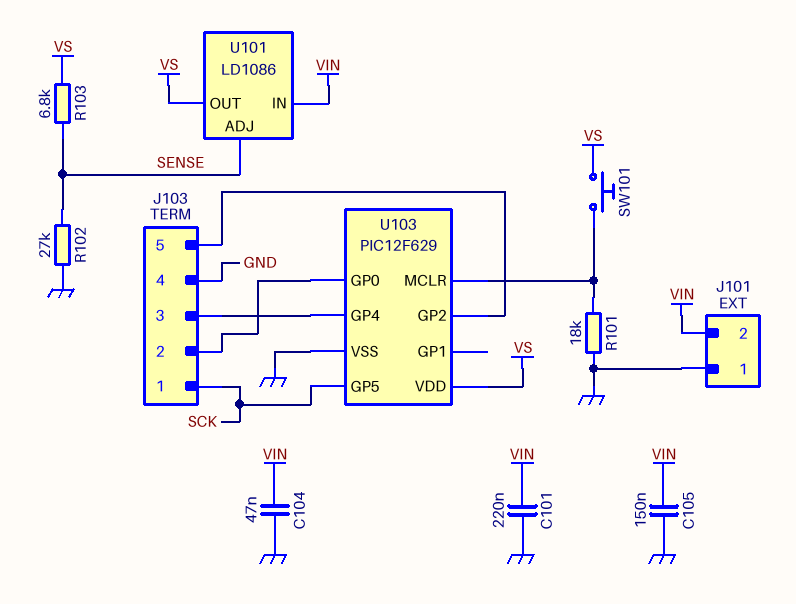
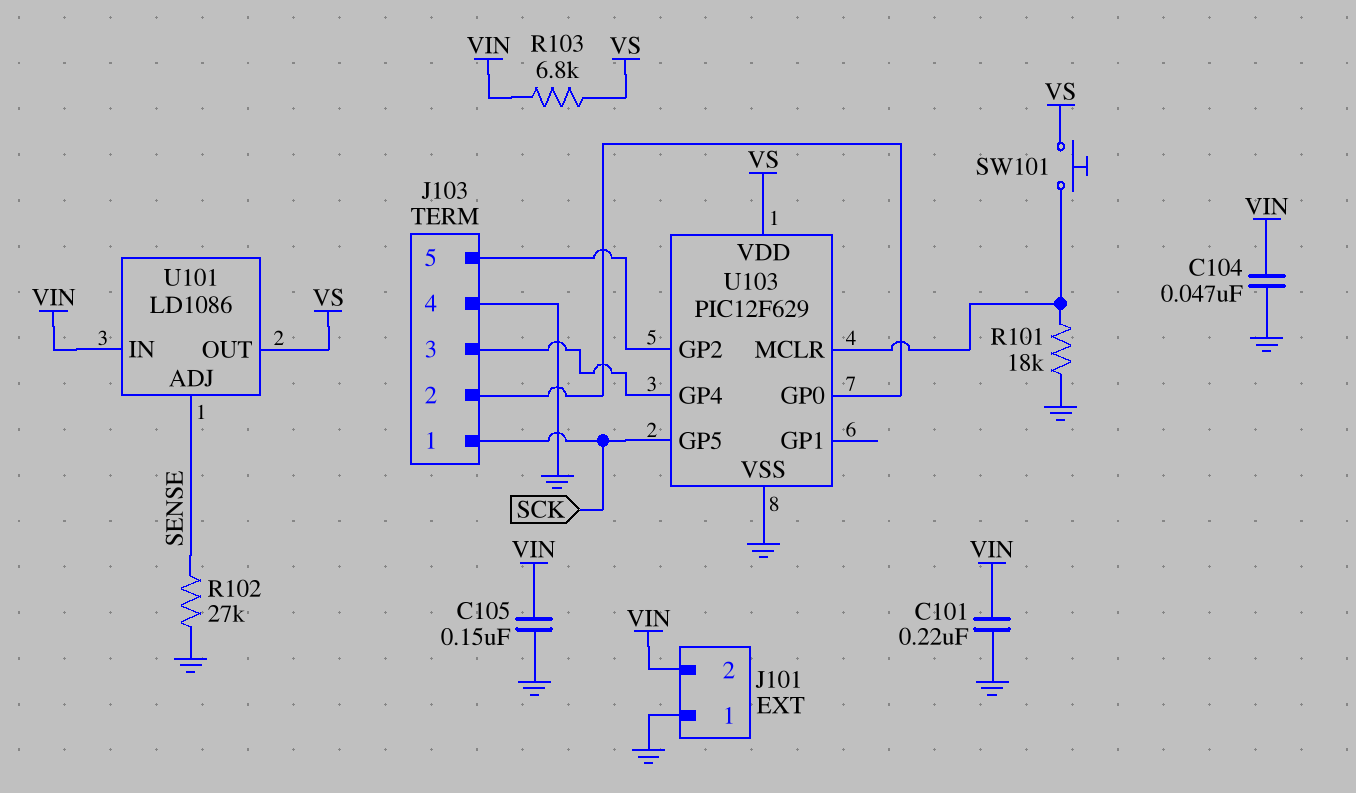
R103: 6.8k (SENSE, VS) -> 6.8k (VIN, VS)

